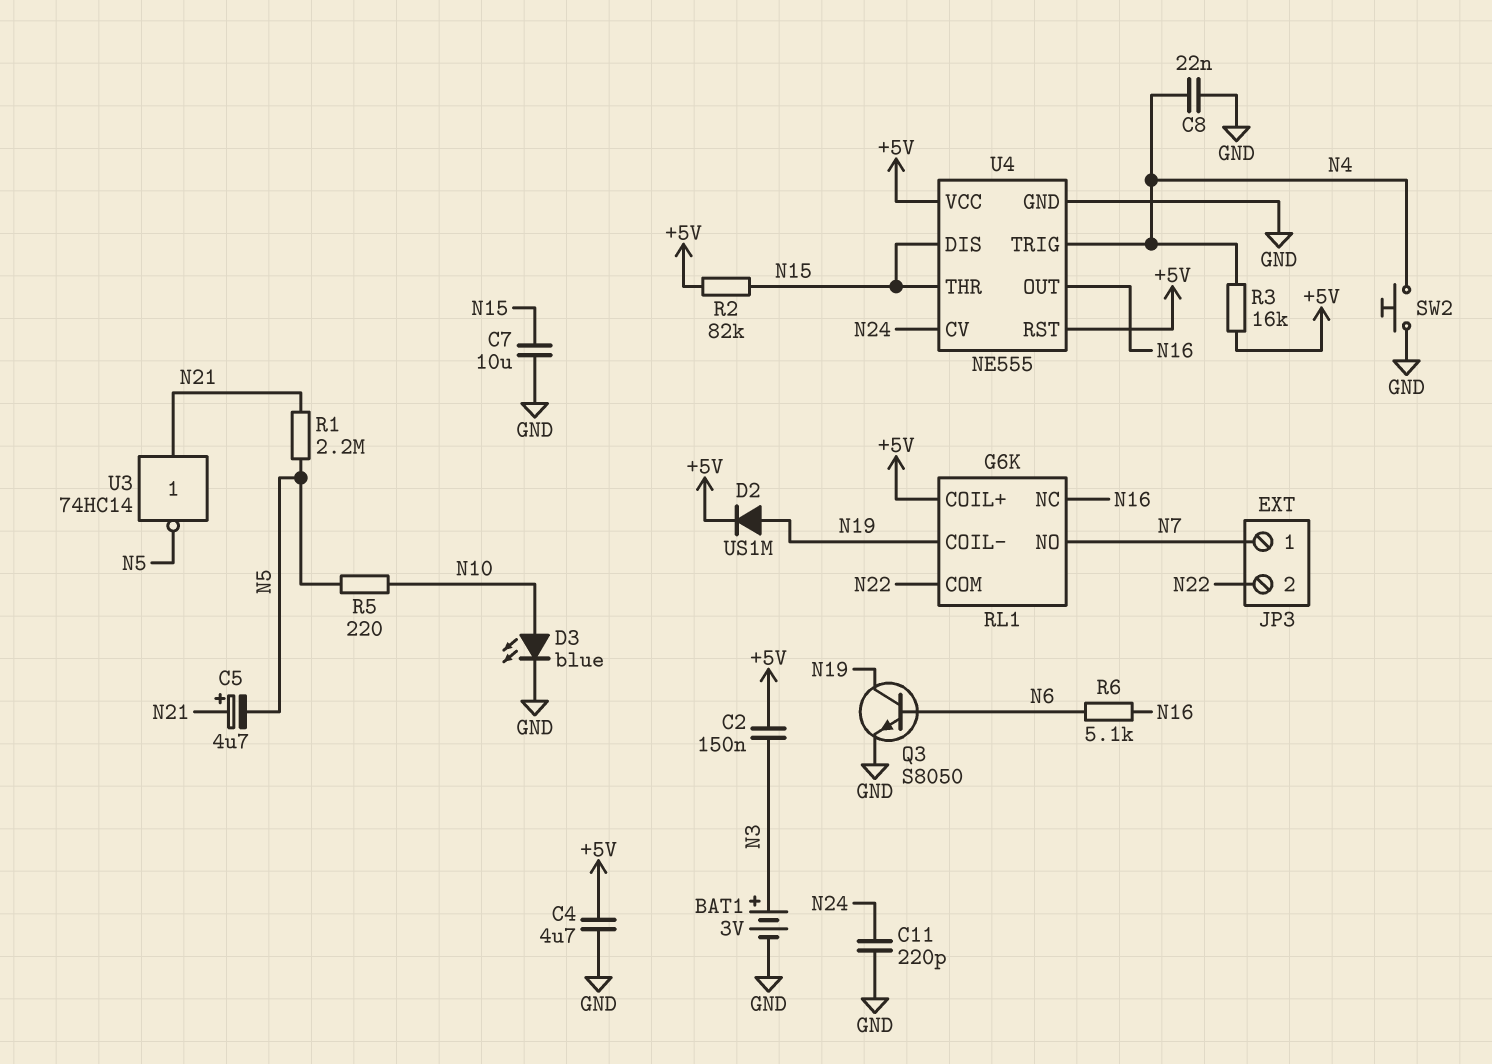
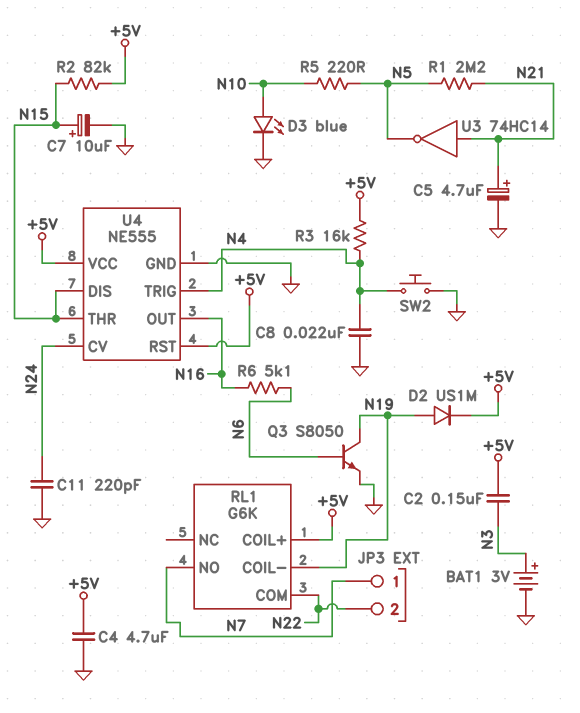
C5: 4.7uF (plus N21, minus N5) -> 4.7uF (plus N21, minus GND)
C7: 10uF (GND, N15) -> 10uF (plus N15, minus GND)
RL1 pin NC: N16 -> none

